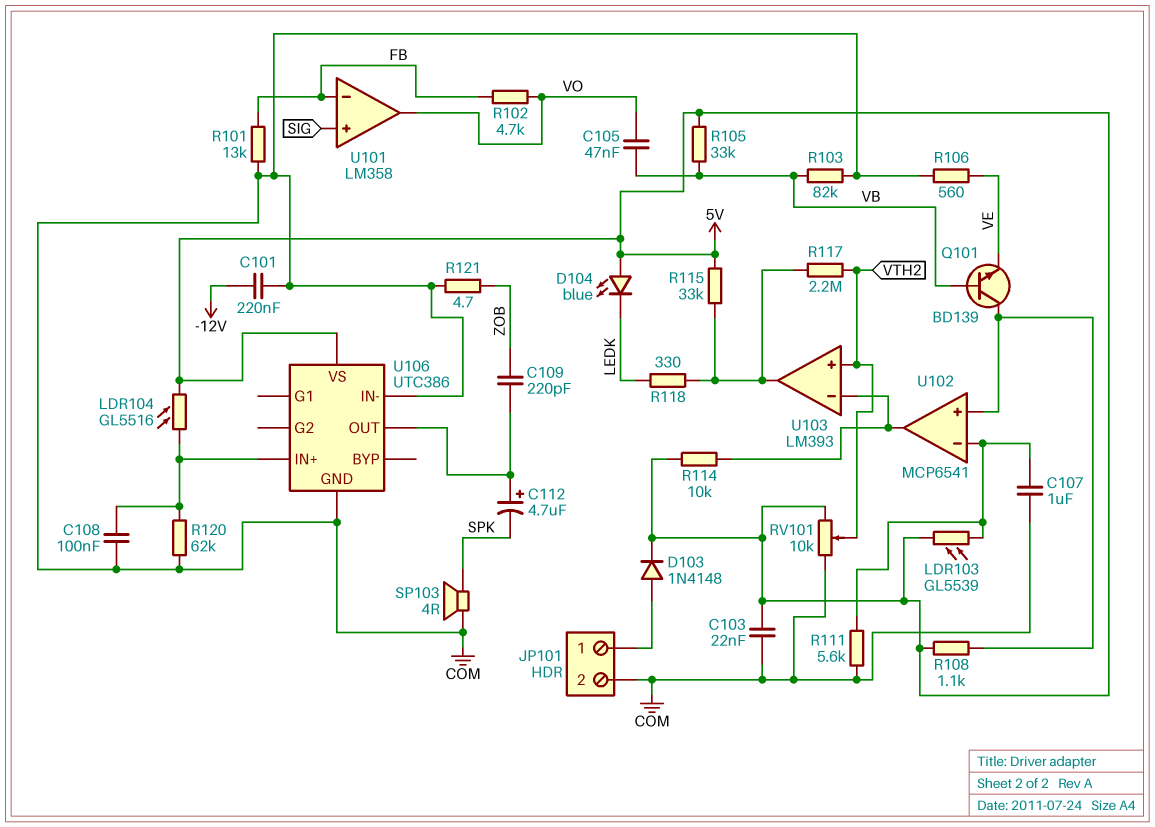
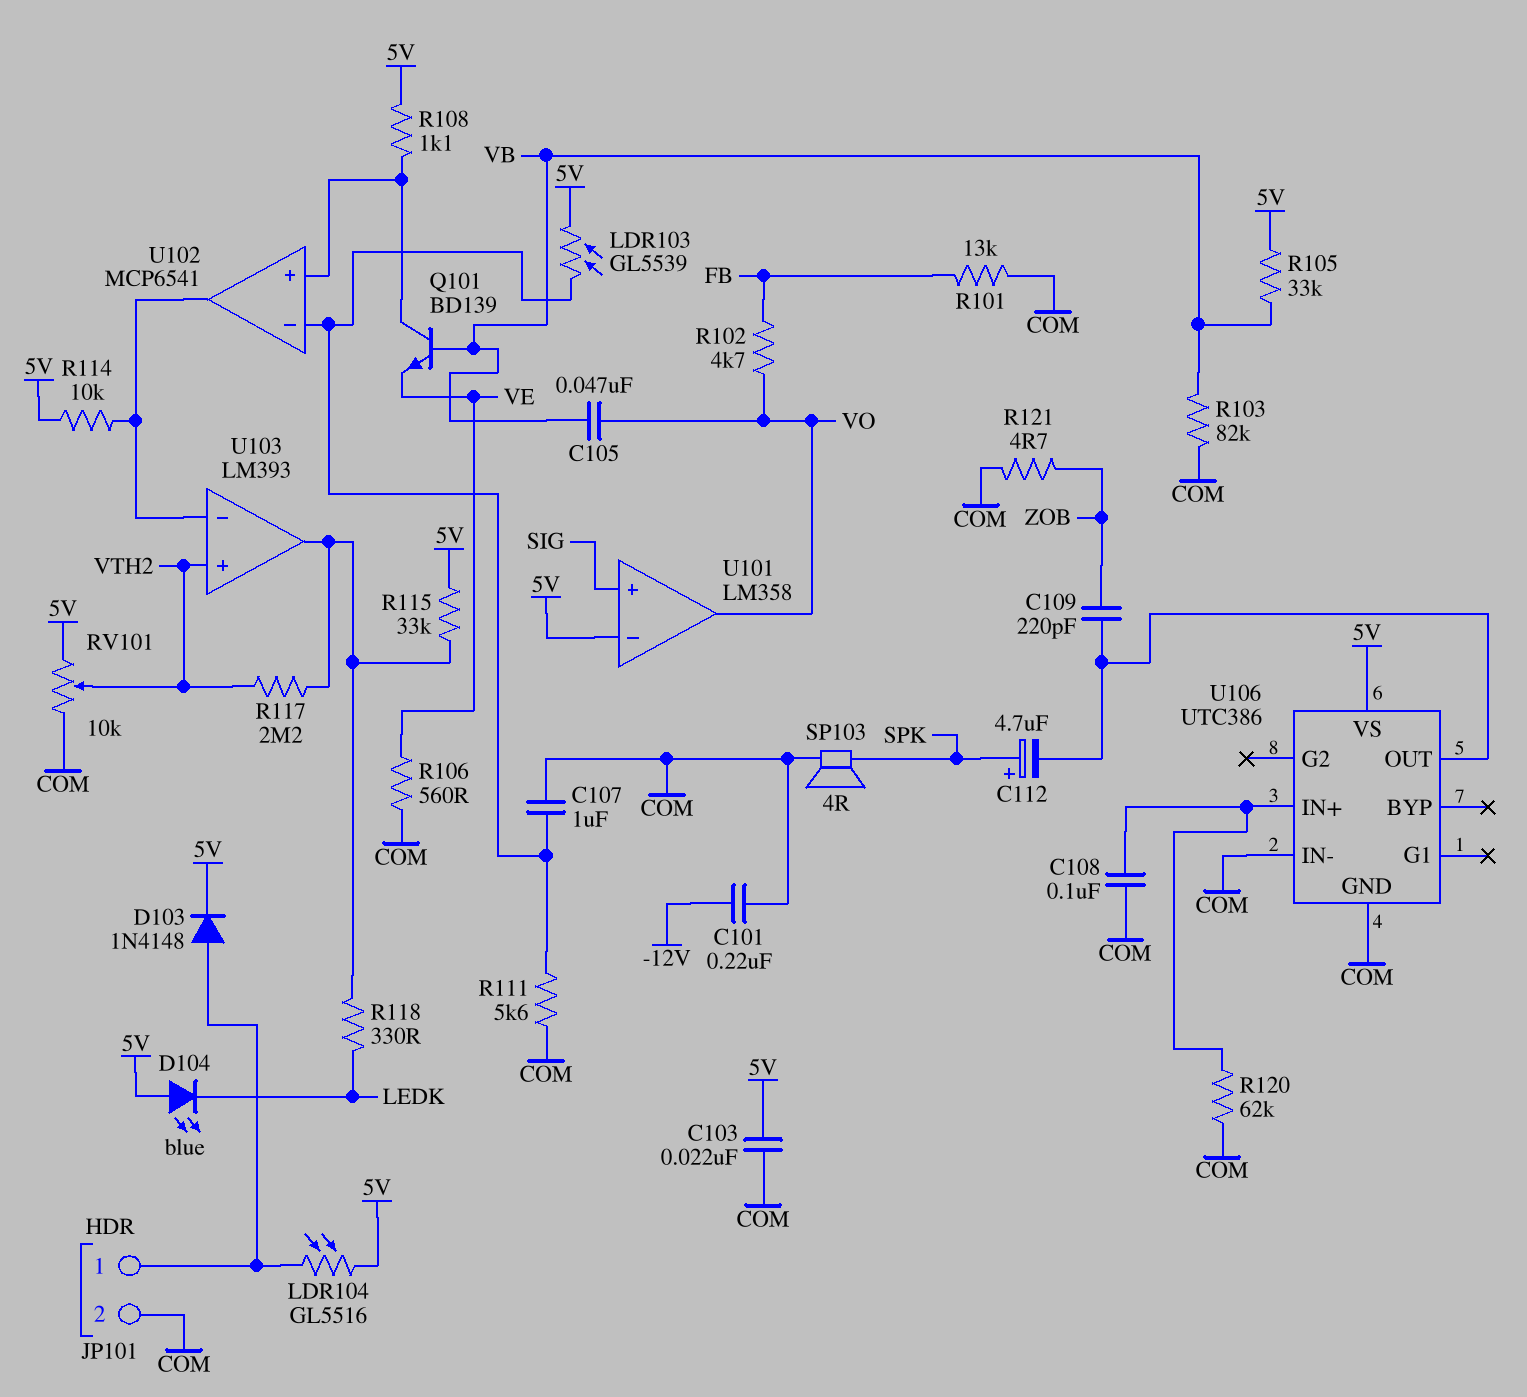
C112: 4.7uF (plus U106/OUT, minus SPK) -> 4.7uF (plus SPK, minus U106/OUT)
LDR104: GL5516 (5V, U106/IN+) -> GL5516 (5V, JP101/1)
U101 pin in-: FB -> 5V

